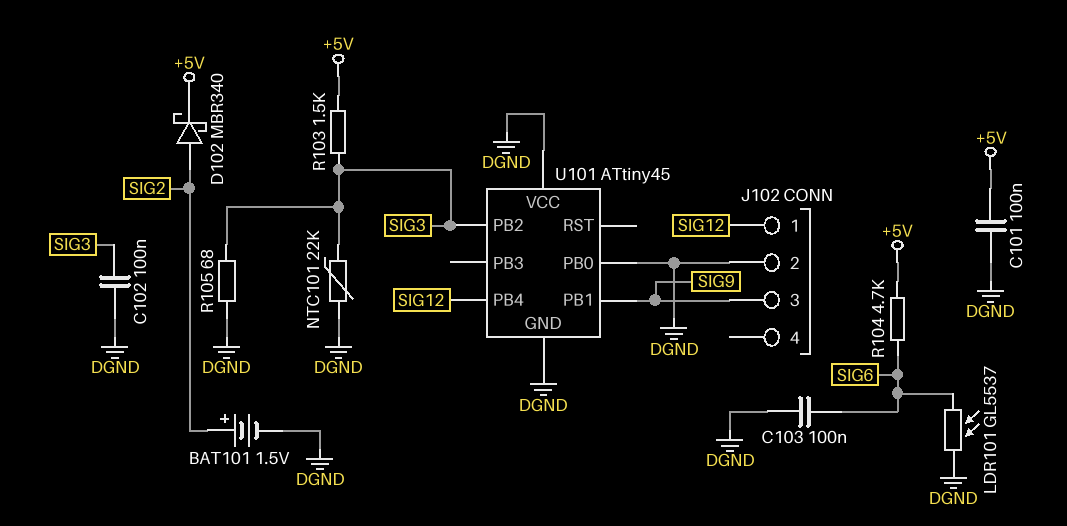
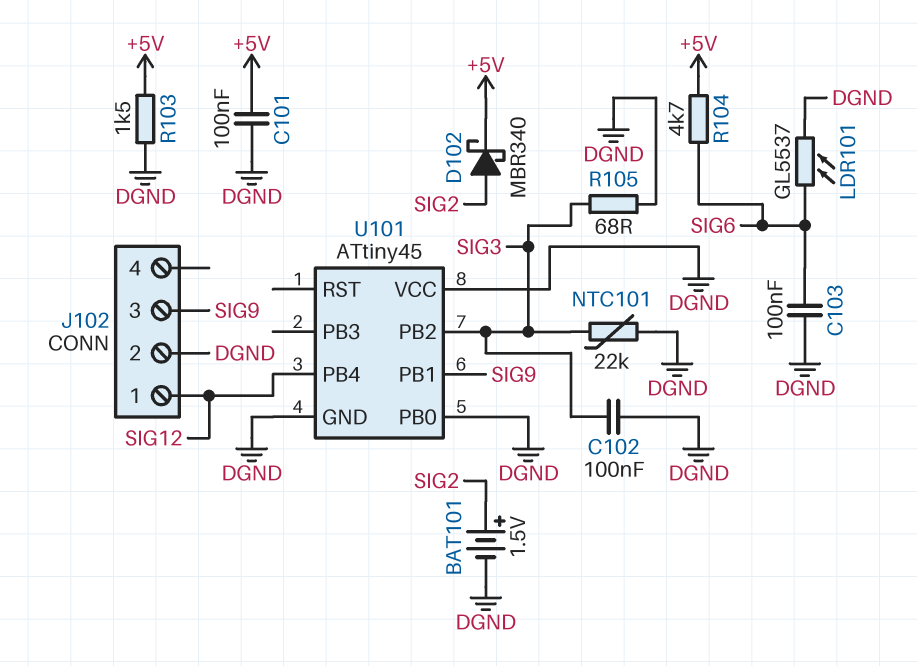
R103: 1.5k (+5V, SIG3) -> 1.5k (+5V, DGND)

